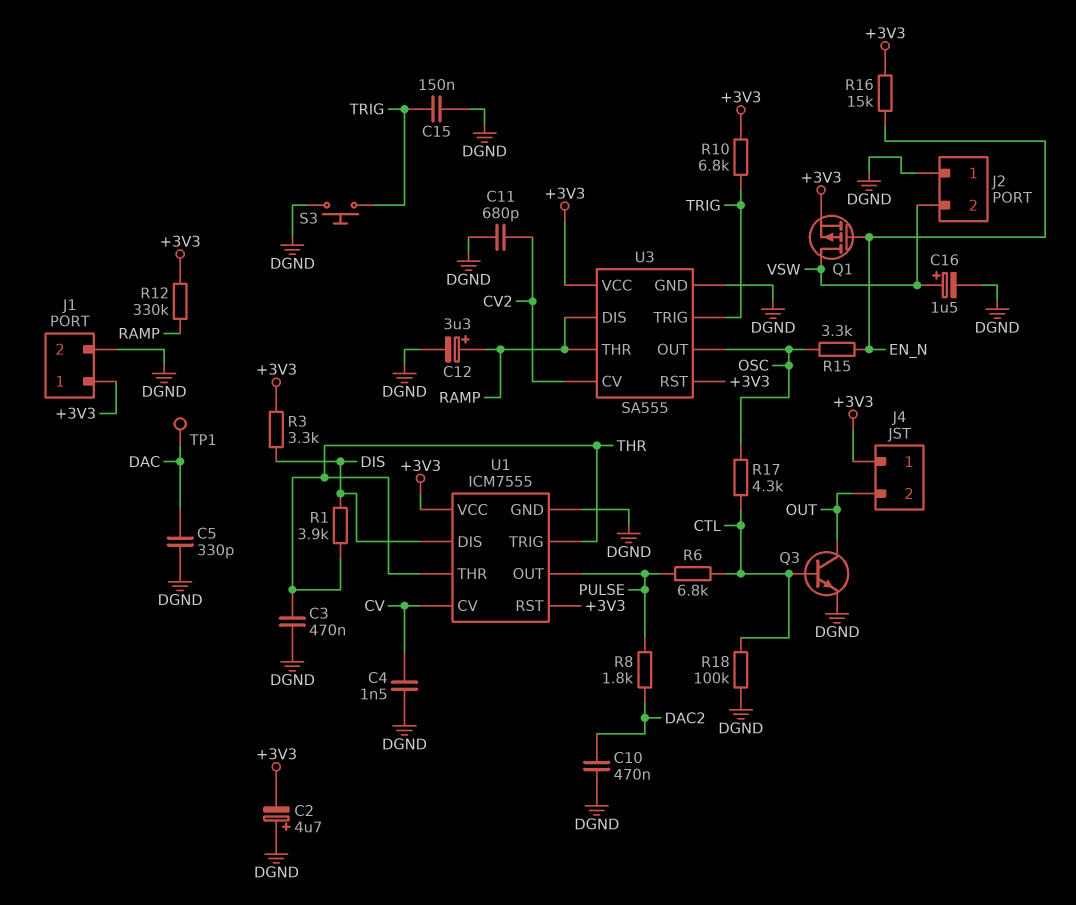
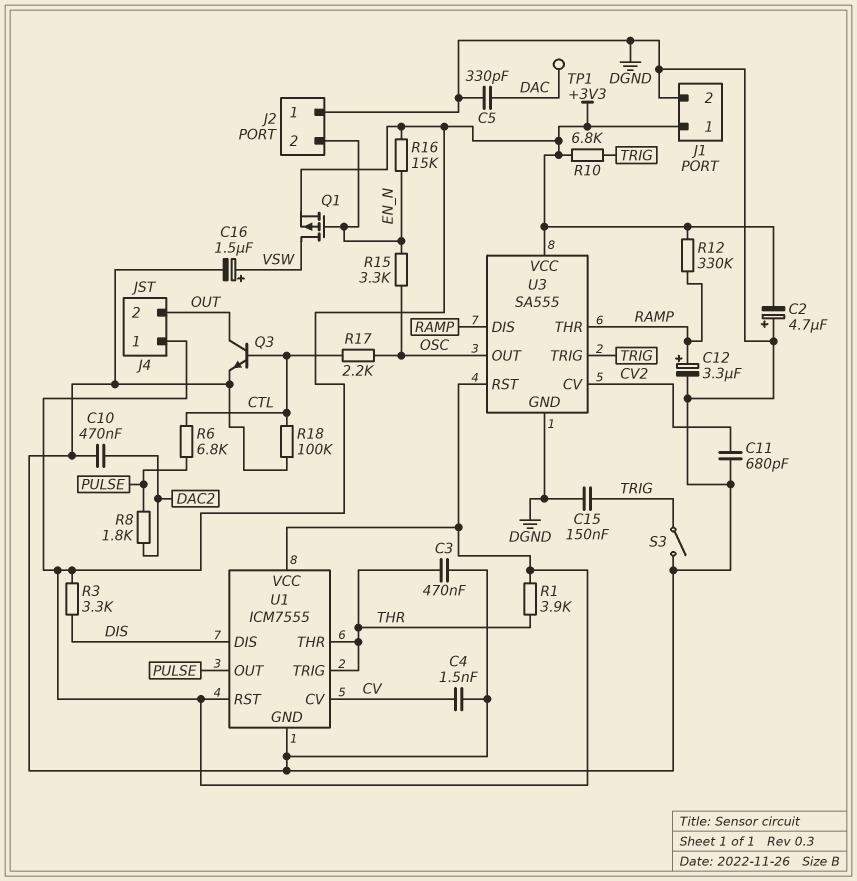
J2 pin 2: VSW -> EN_N
R1: 3.9k (DIS, THR) -> 3.9k (+3V3, THR)
R17: 4.3k (CTL, OSC) -> 2.2k (CTL, OSC)
S3: button (DGND, TRIG) -> switch (DGND, TRIG)

